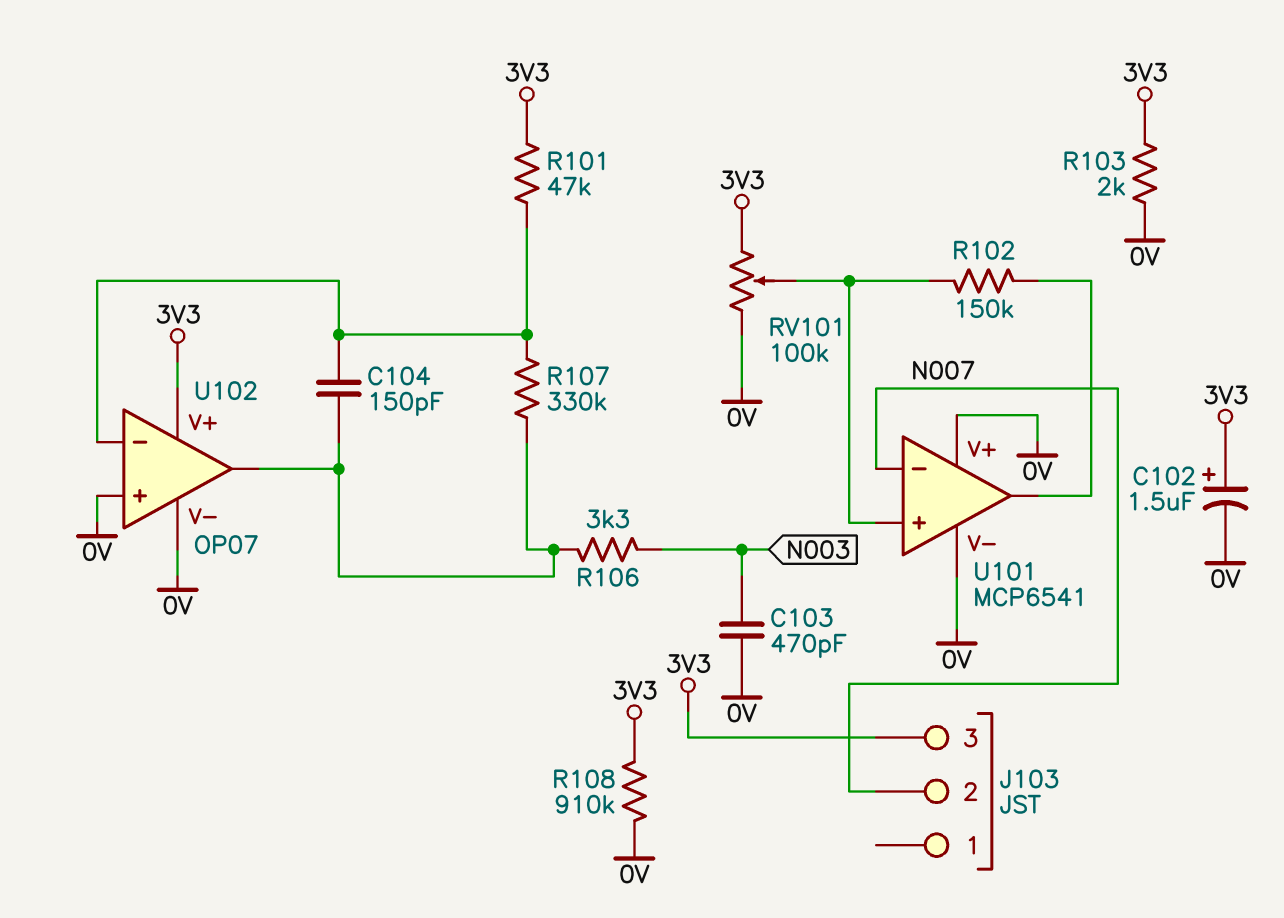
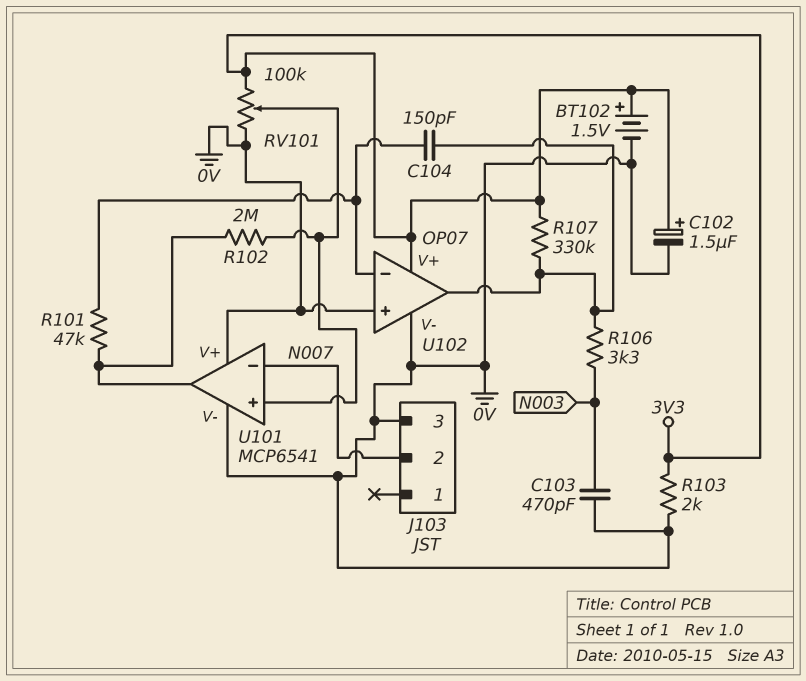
BT102: none -> 1.5V (plus 3V3, minus 0V)
J103 pin 3: 3V3 -> 0V
R101: 47k (3V3, U102/in-) -> 47k (U101/out, U102/in-)
R102: 150k (U101/in+, U101/out) -> 2M (U101/in+, U101/out)
R107: 330k (U102/in-, U102/out) -> 330k (3V3, U102/out)
R108: 910k (0V, 3V3) -> none

